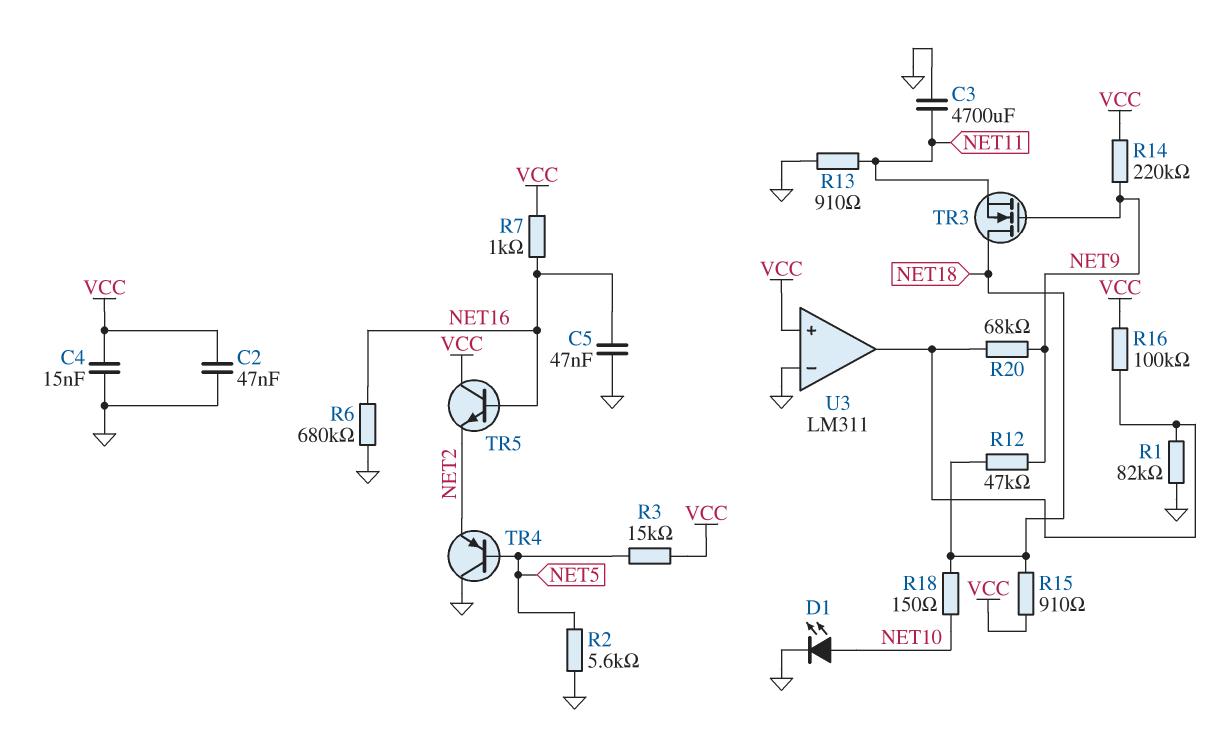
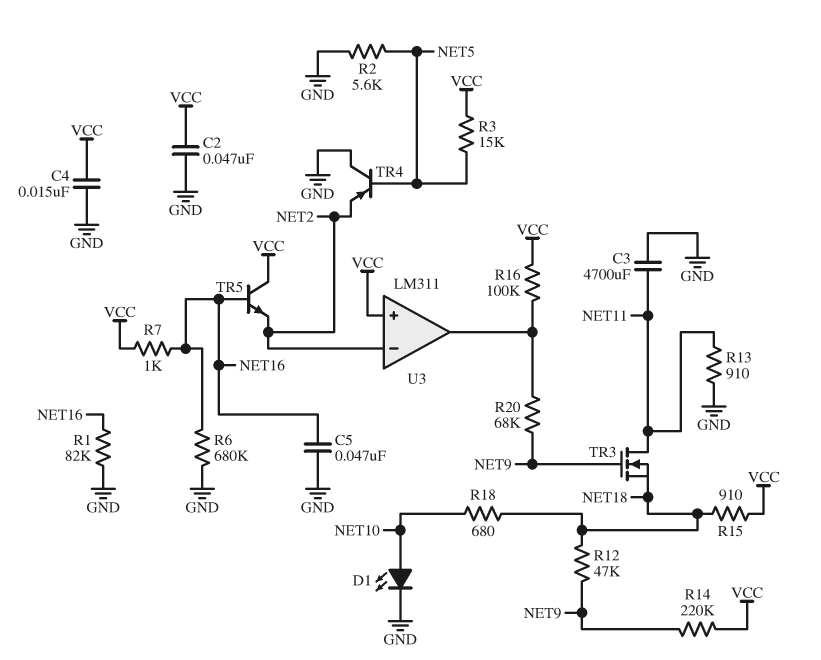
R1: 82k (GND, U3/out) -> 82k (GND, NET16)
R18: 150 (NET10, NET18) -> 680 (NET10, NET18)
TR3: NMOS (G NET9, D NET18, S NET11) -> NMOS (G NET9, D NET11, S NET18)
U3 pin in-: GND -> NET2

